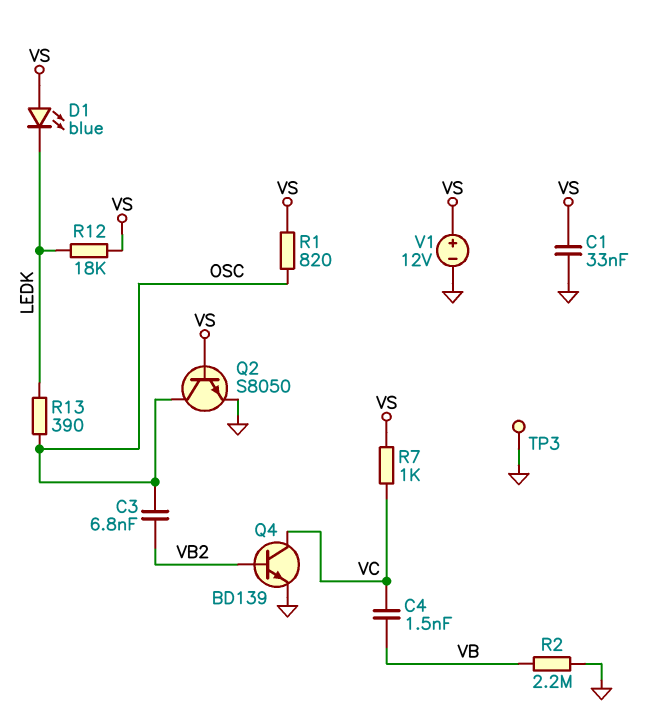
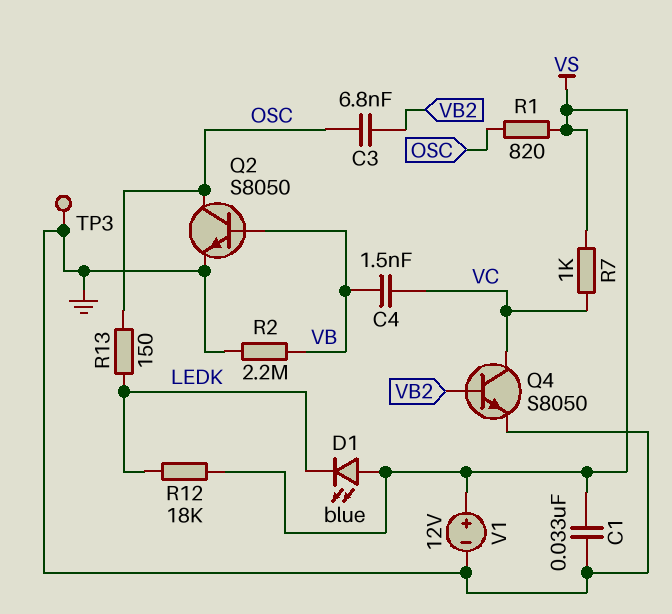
Q2: NPN S8050 (B VS, C OSC, E GND) -> NPN S8050 (B VB, C OSC, E GND)
Q4: NPN BD139 (B VB2, C VC, E GND) -> NPN S8050 (B VB2, C VC, E GND)
R13: 390 (LEDK, OSC) -> 150 (LEDK, OSC)

